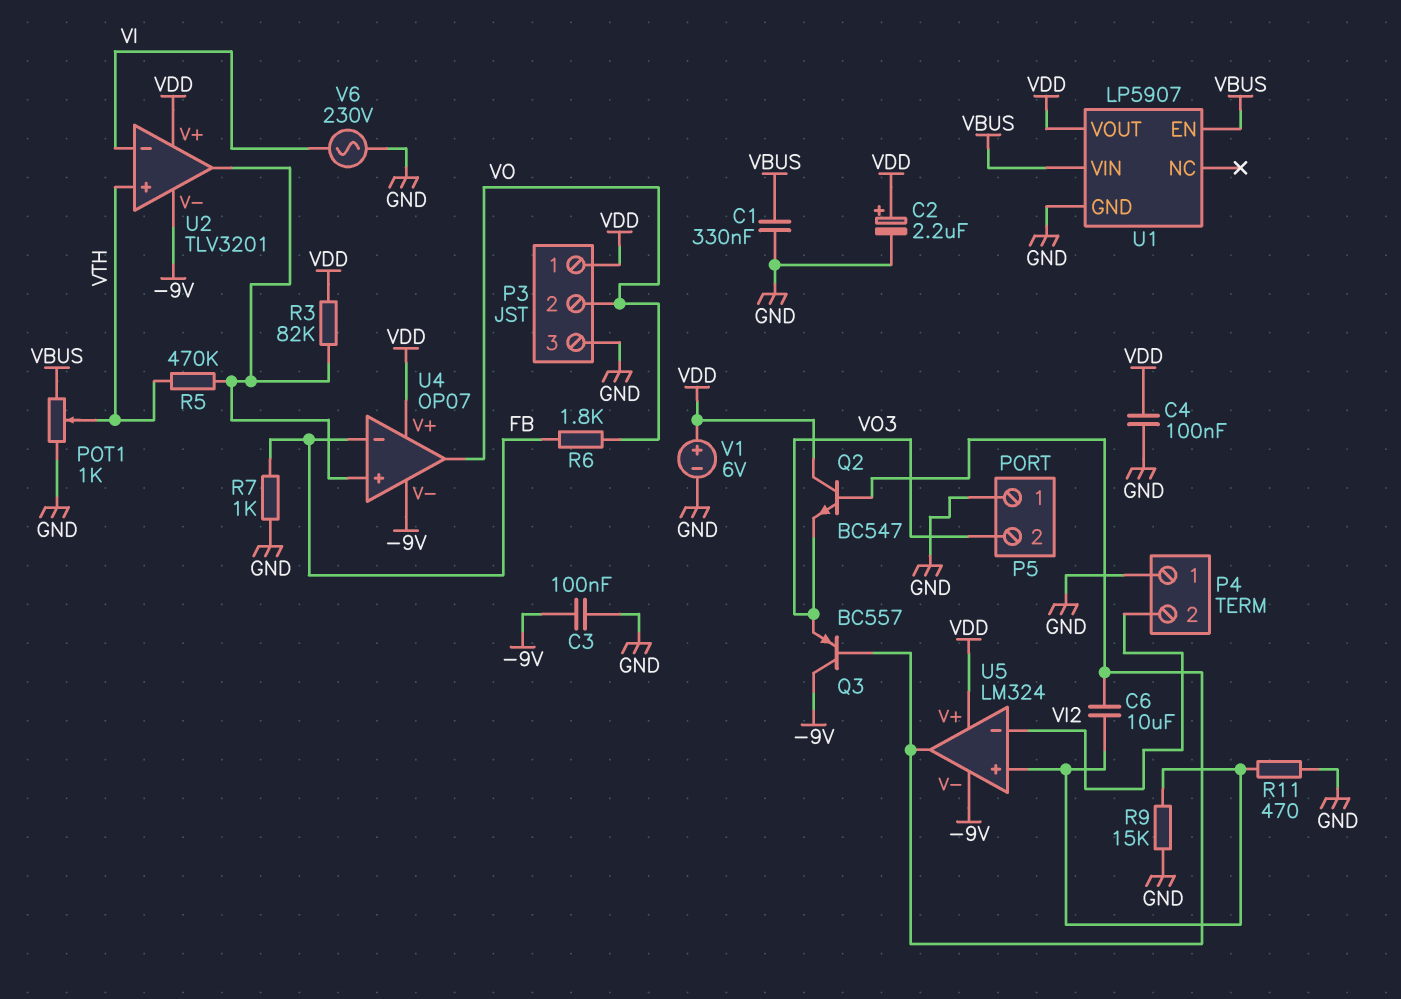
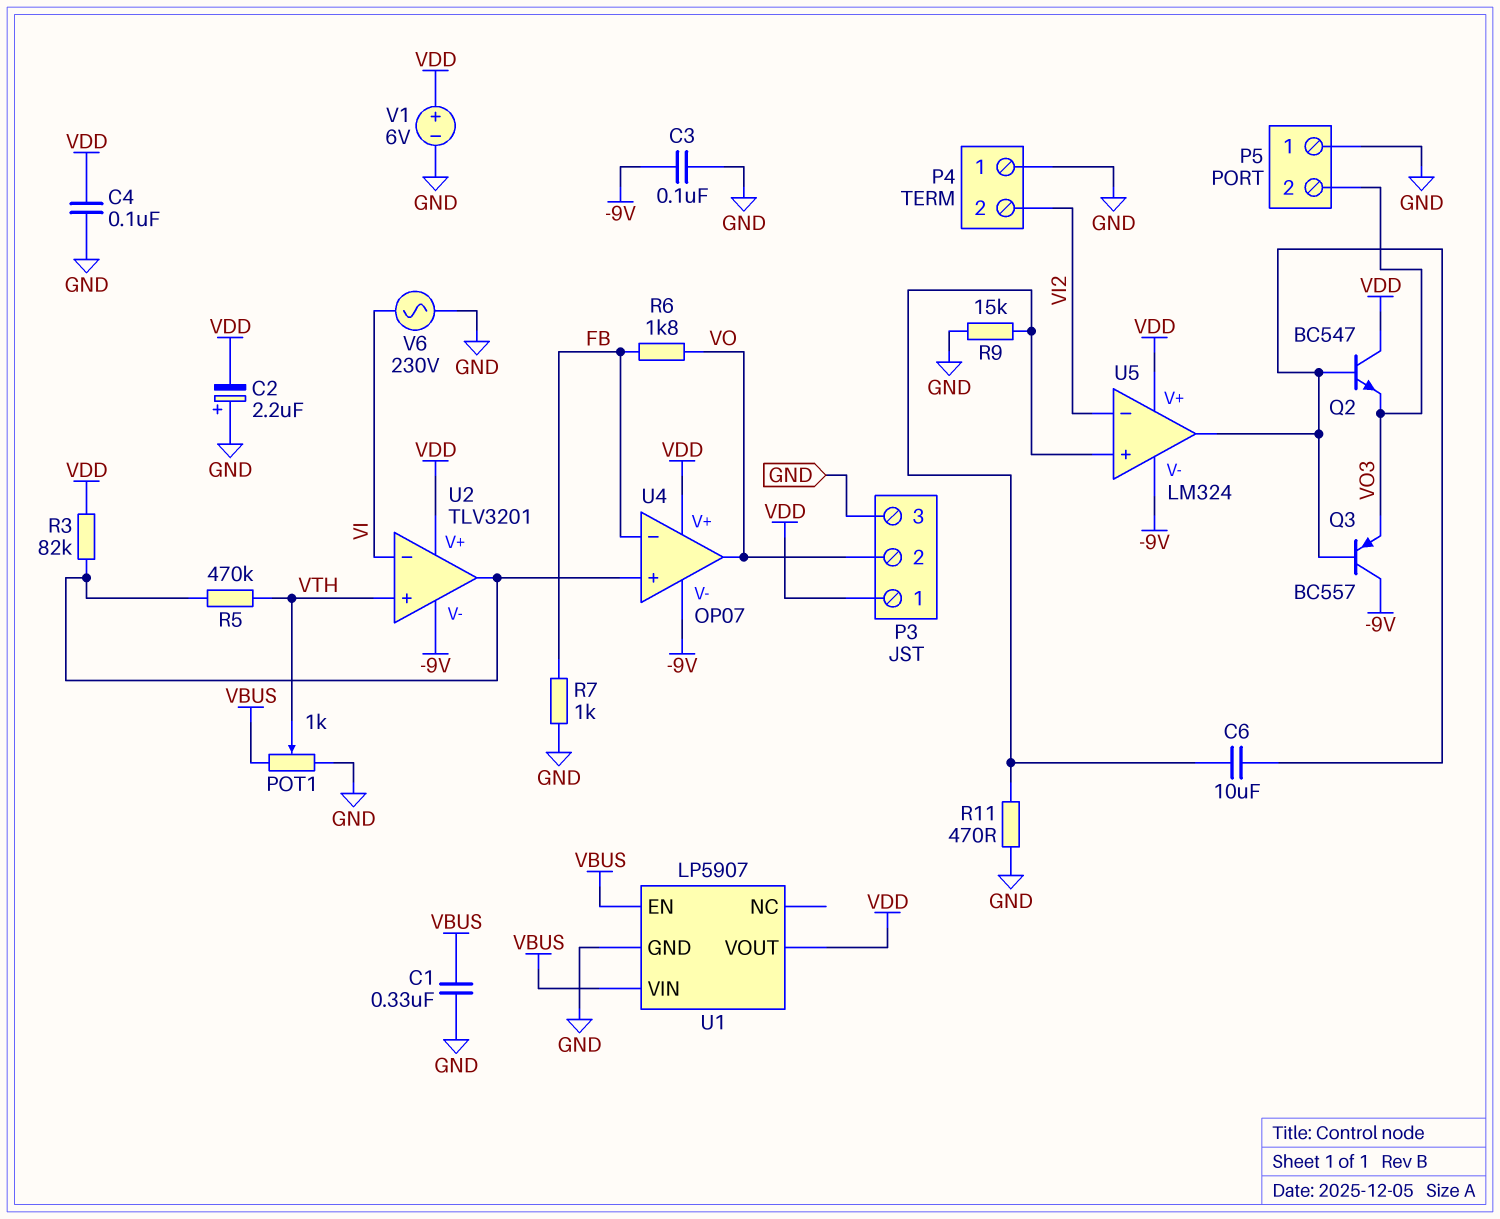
C2: 2.2uF (plus VDD, minus GND) -> 2.2uF (plus GND, minus VDD)

